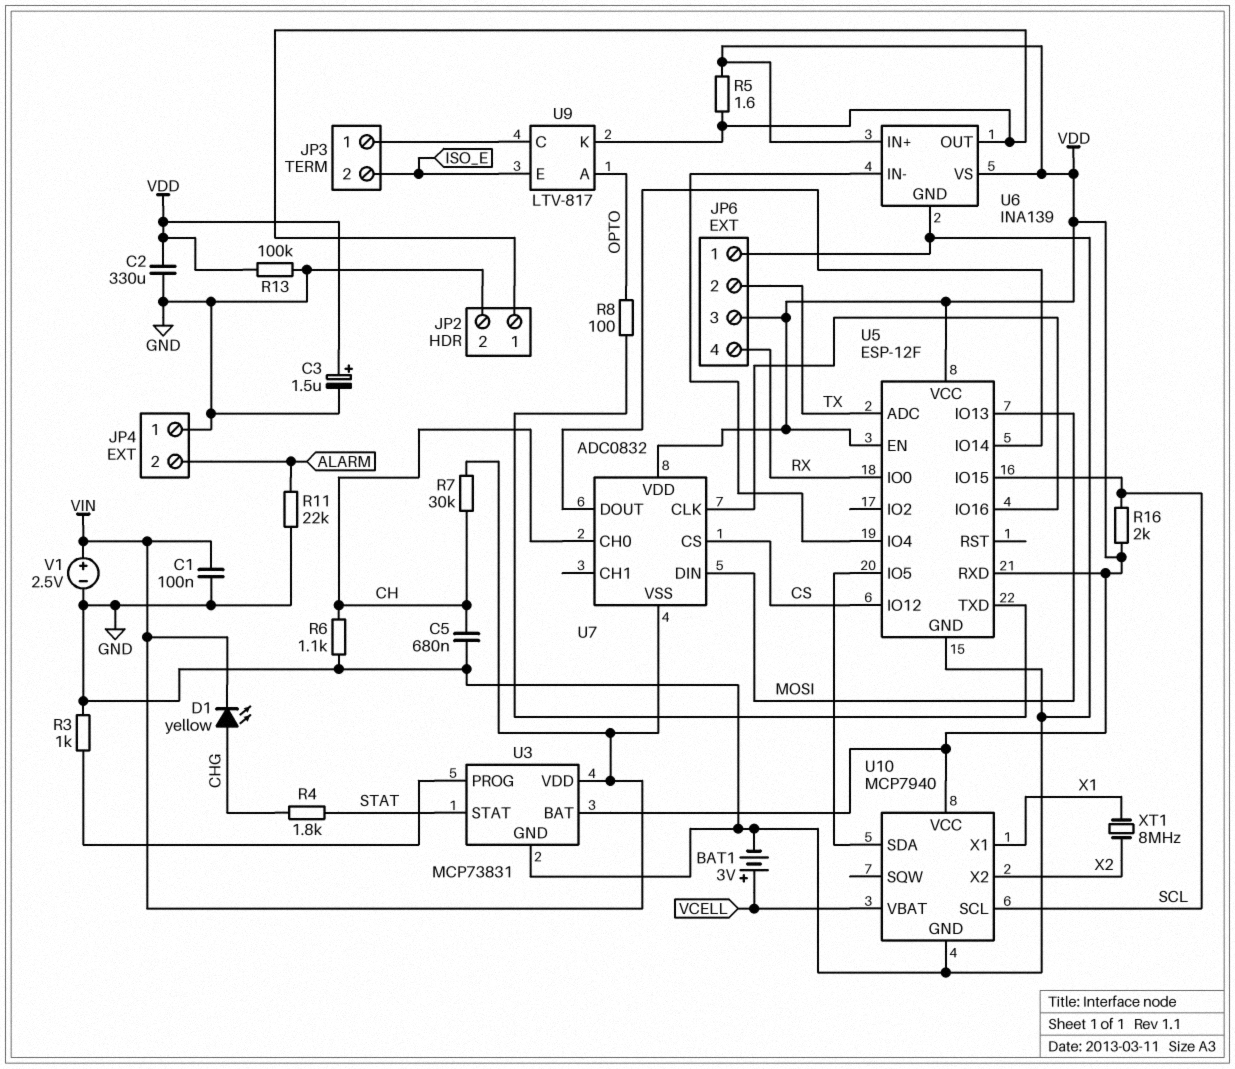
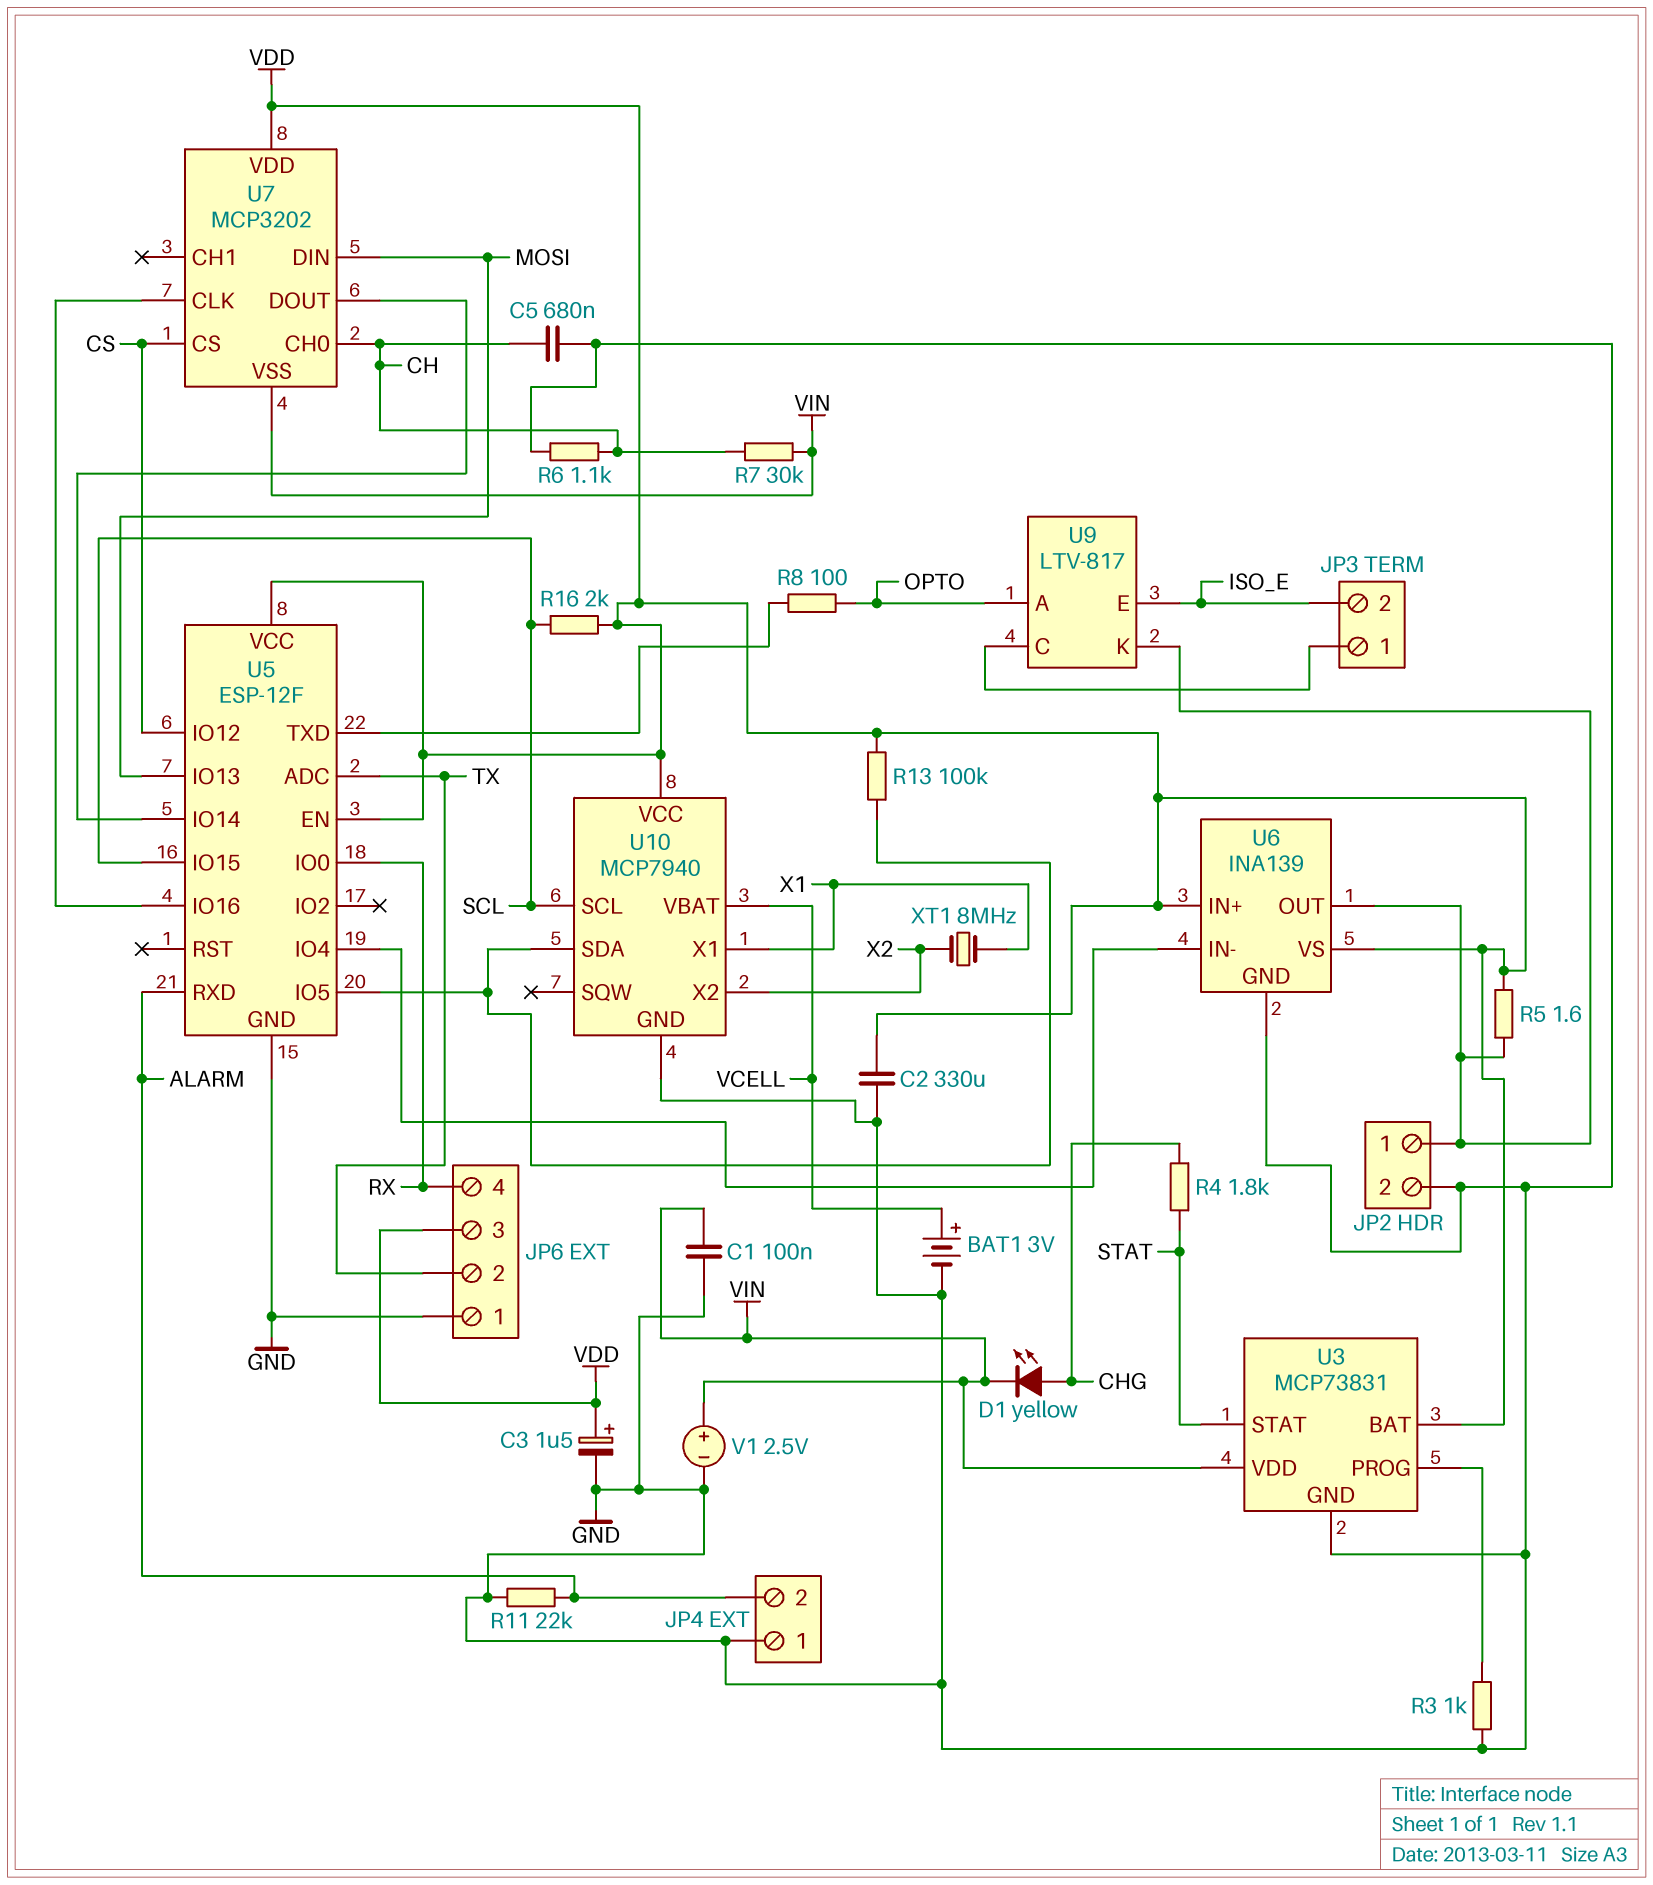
R13: 100k (GND, VDD) -> 100k (U5/IO5, VDD)
U5 pin RXD: VDD -> ALARM
U7: ADC0832 -> MCP3202

